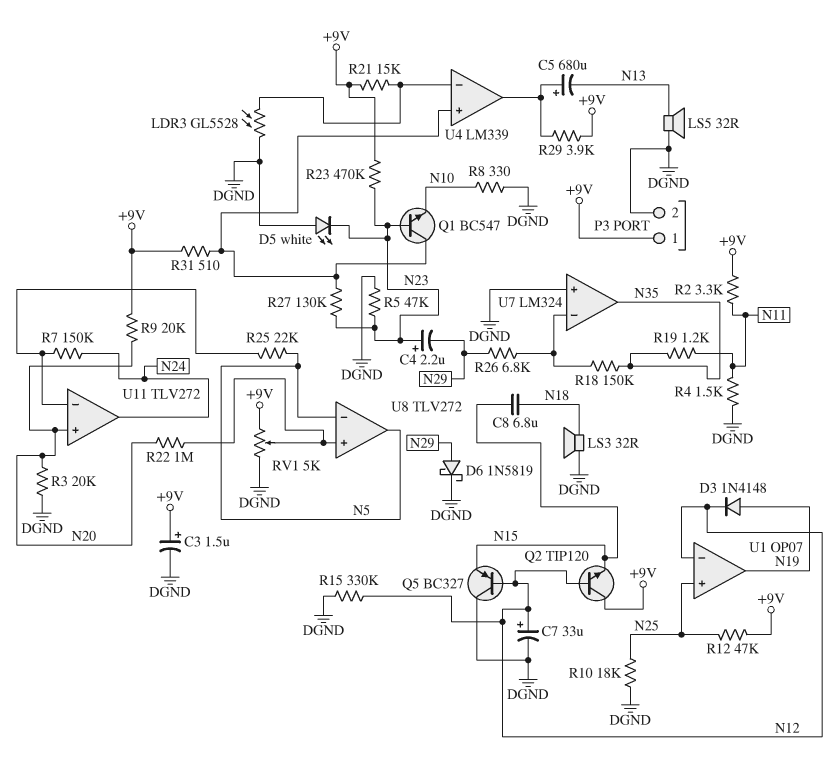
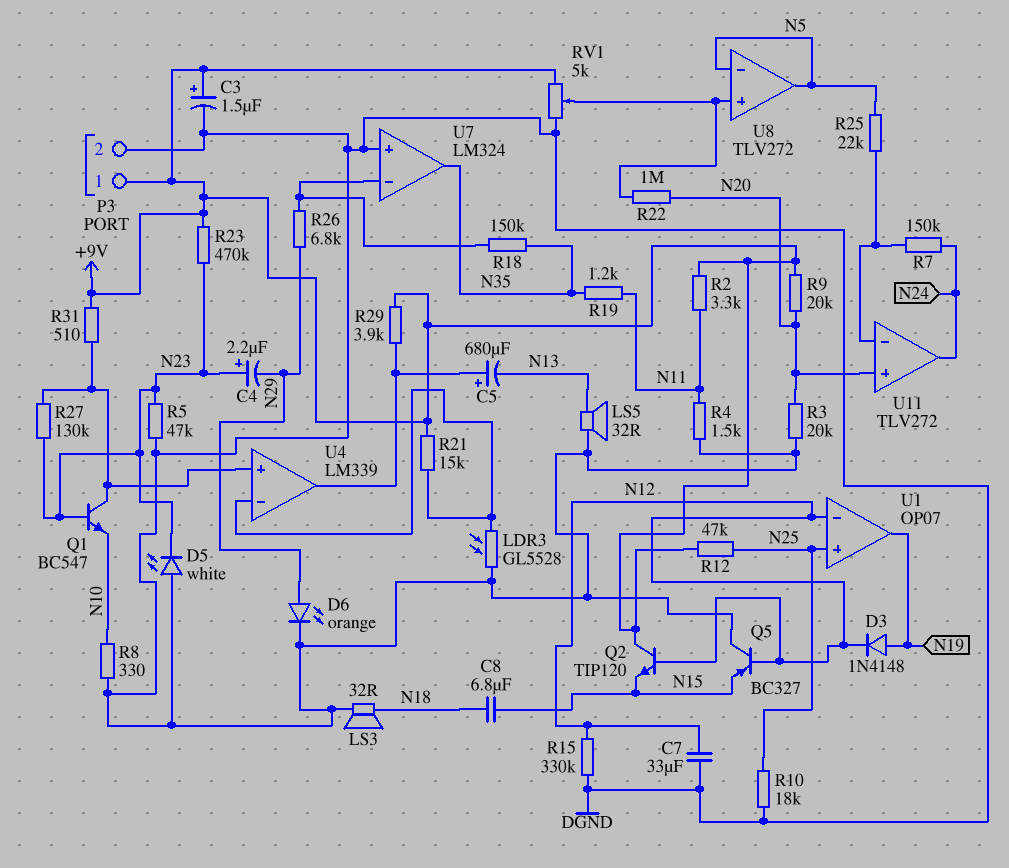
C7: 33uF (plus N12, minus DGND) -> 33uF (DGND, N12)
D6: schottky 1N5819 (A N29, K DGND) -> LED orange (A N29, K DGND)

